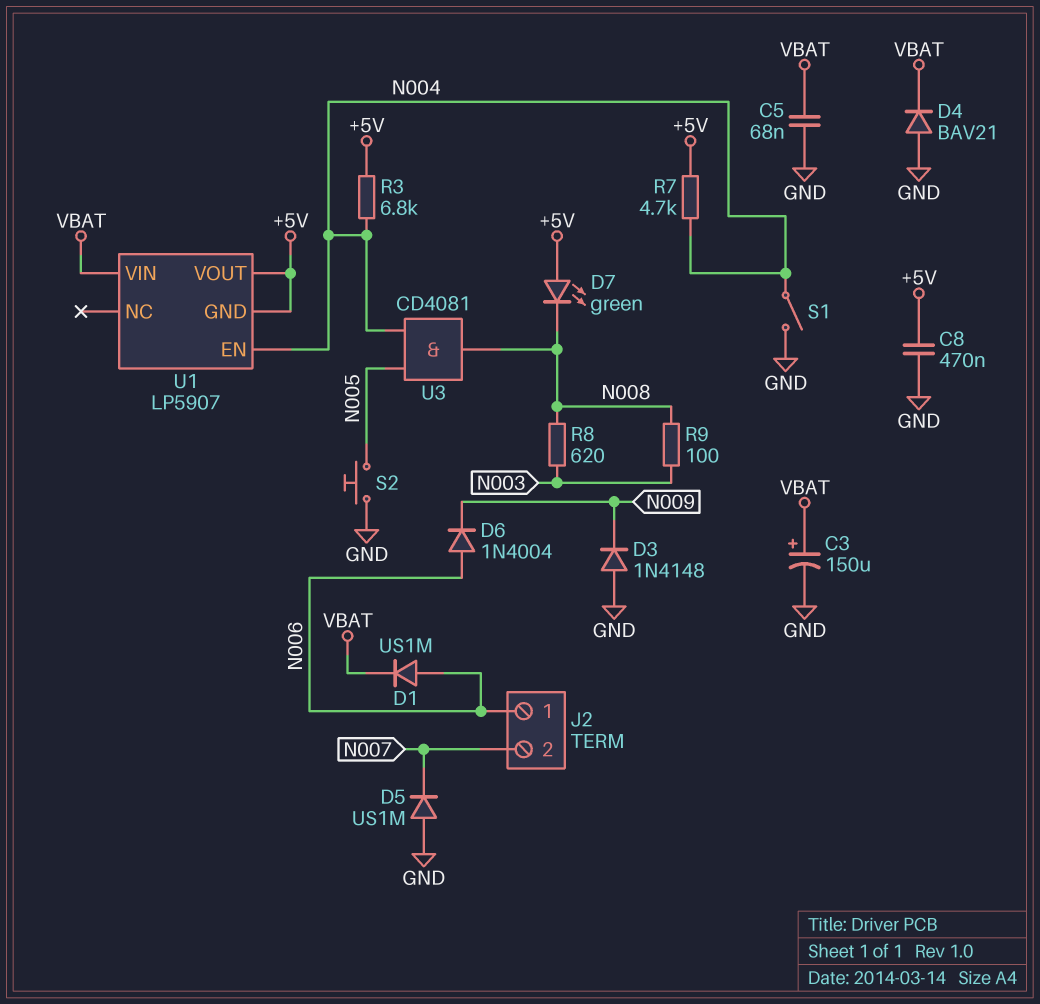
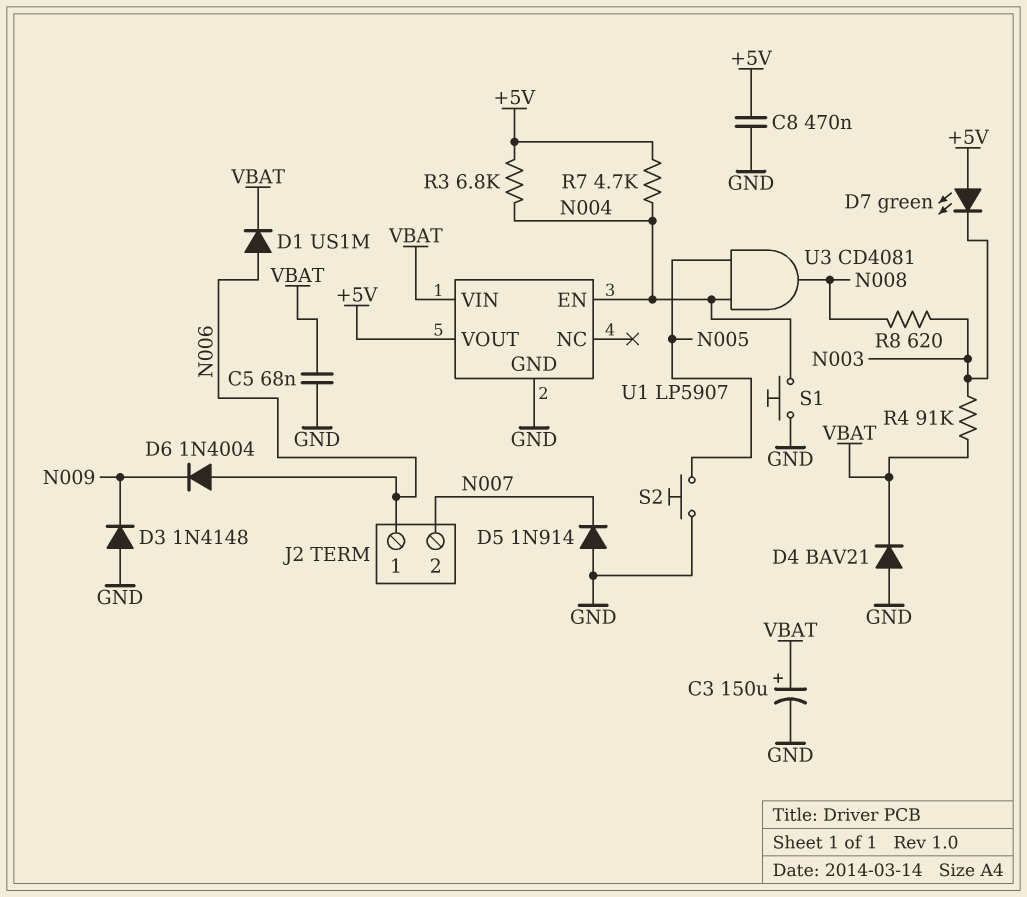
D5: diode US1M (A GND, K N007) -> diode 1N914 (A GND, K N007)
D7: LED green (A +5V, K N008) -> LED green (A +5V, K N003)
R4: none -> 91k (N003, VBAT)
R9: 100 (N003, N008) -> none
S1: switch (GND, N004) -> button (GND, N004)
U1 pin GND: +5V -> GND

